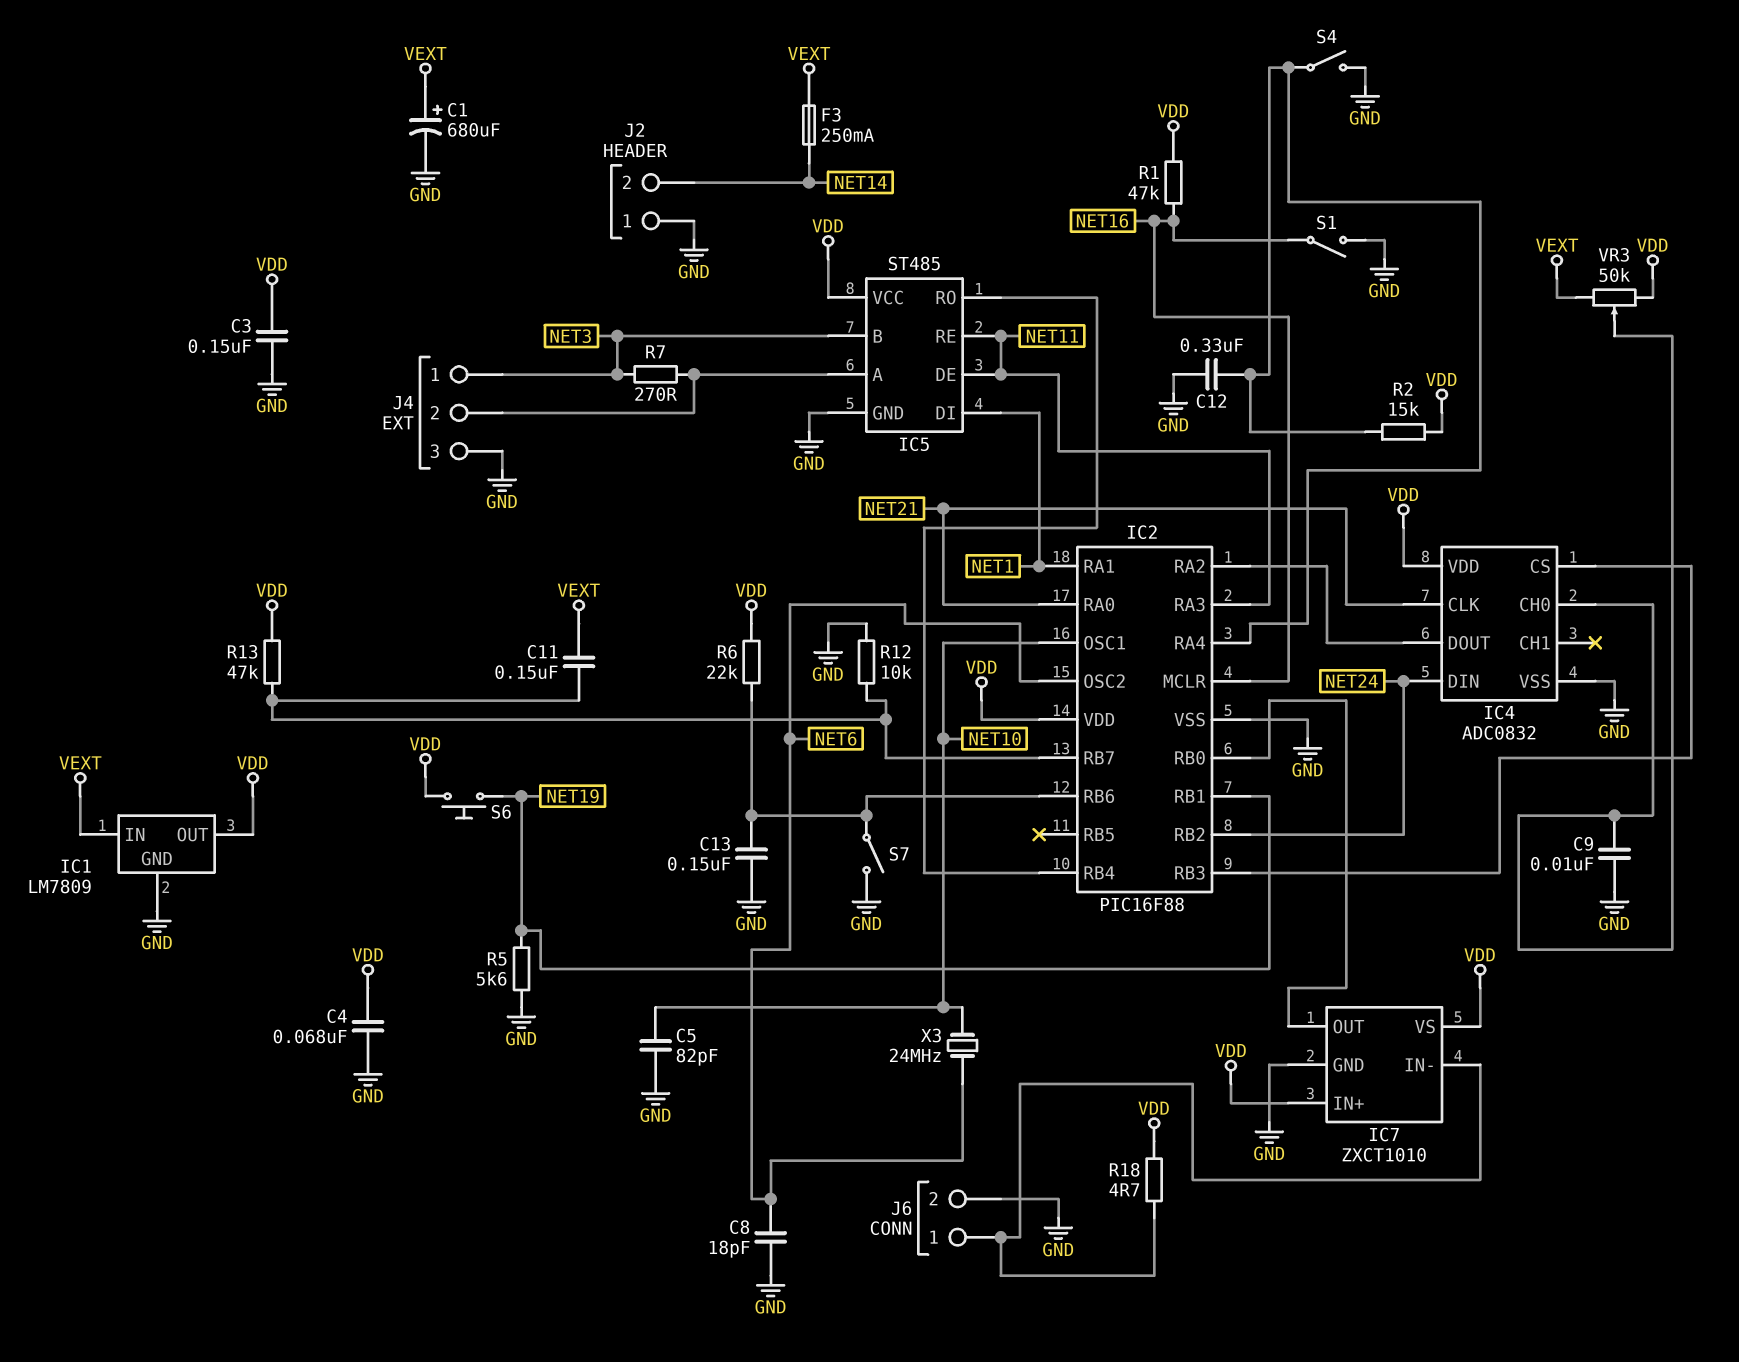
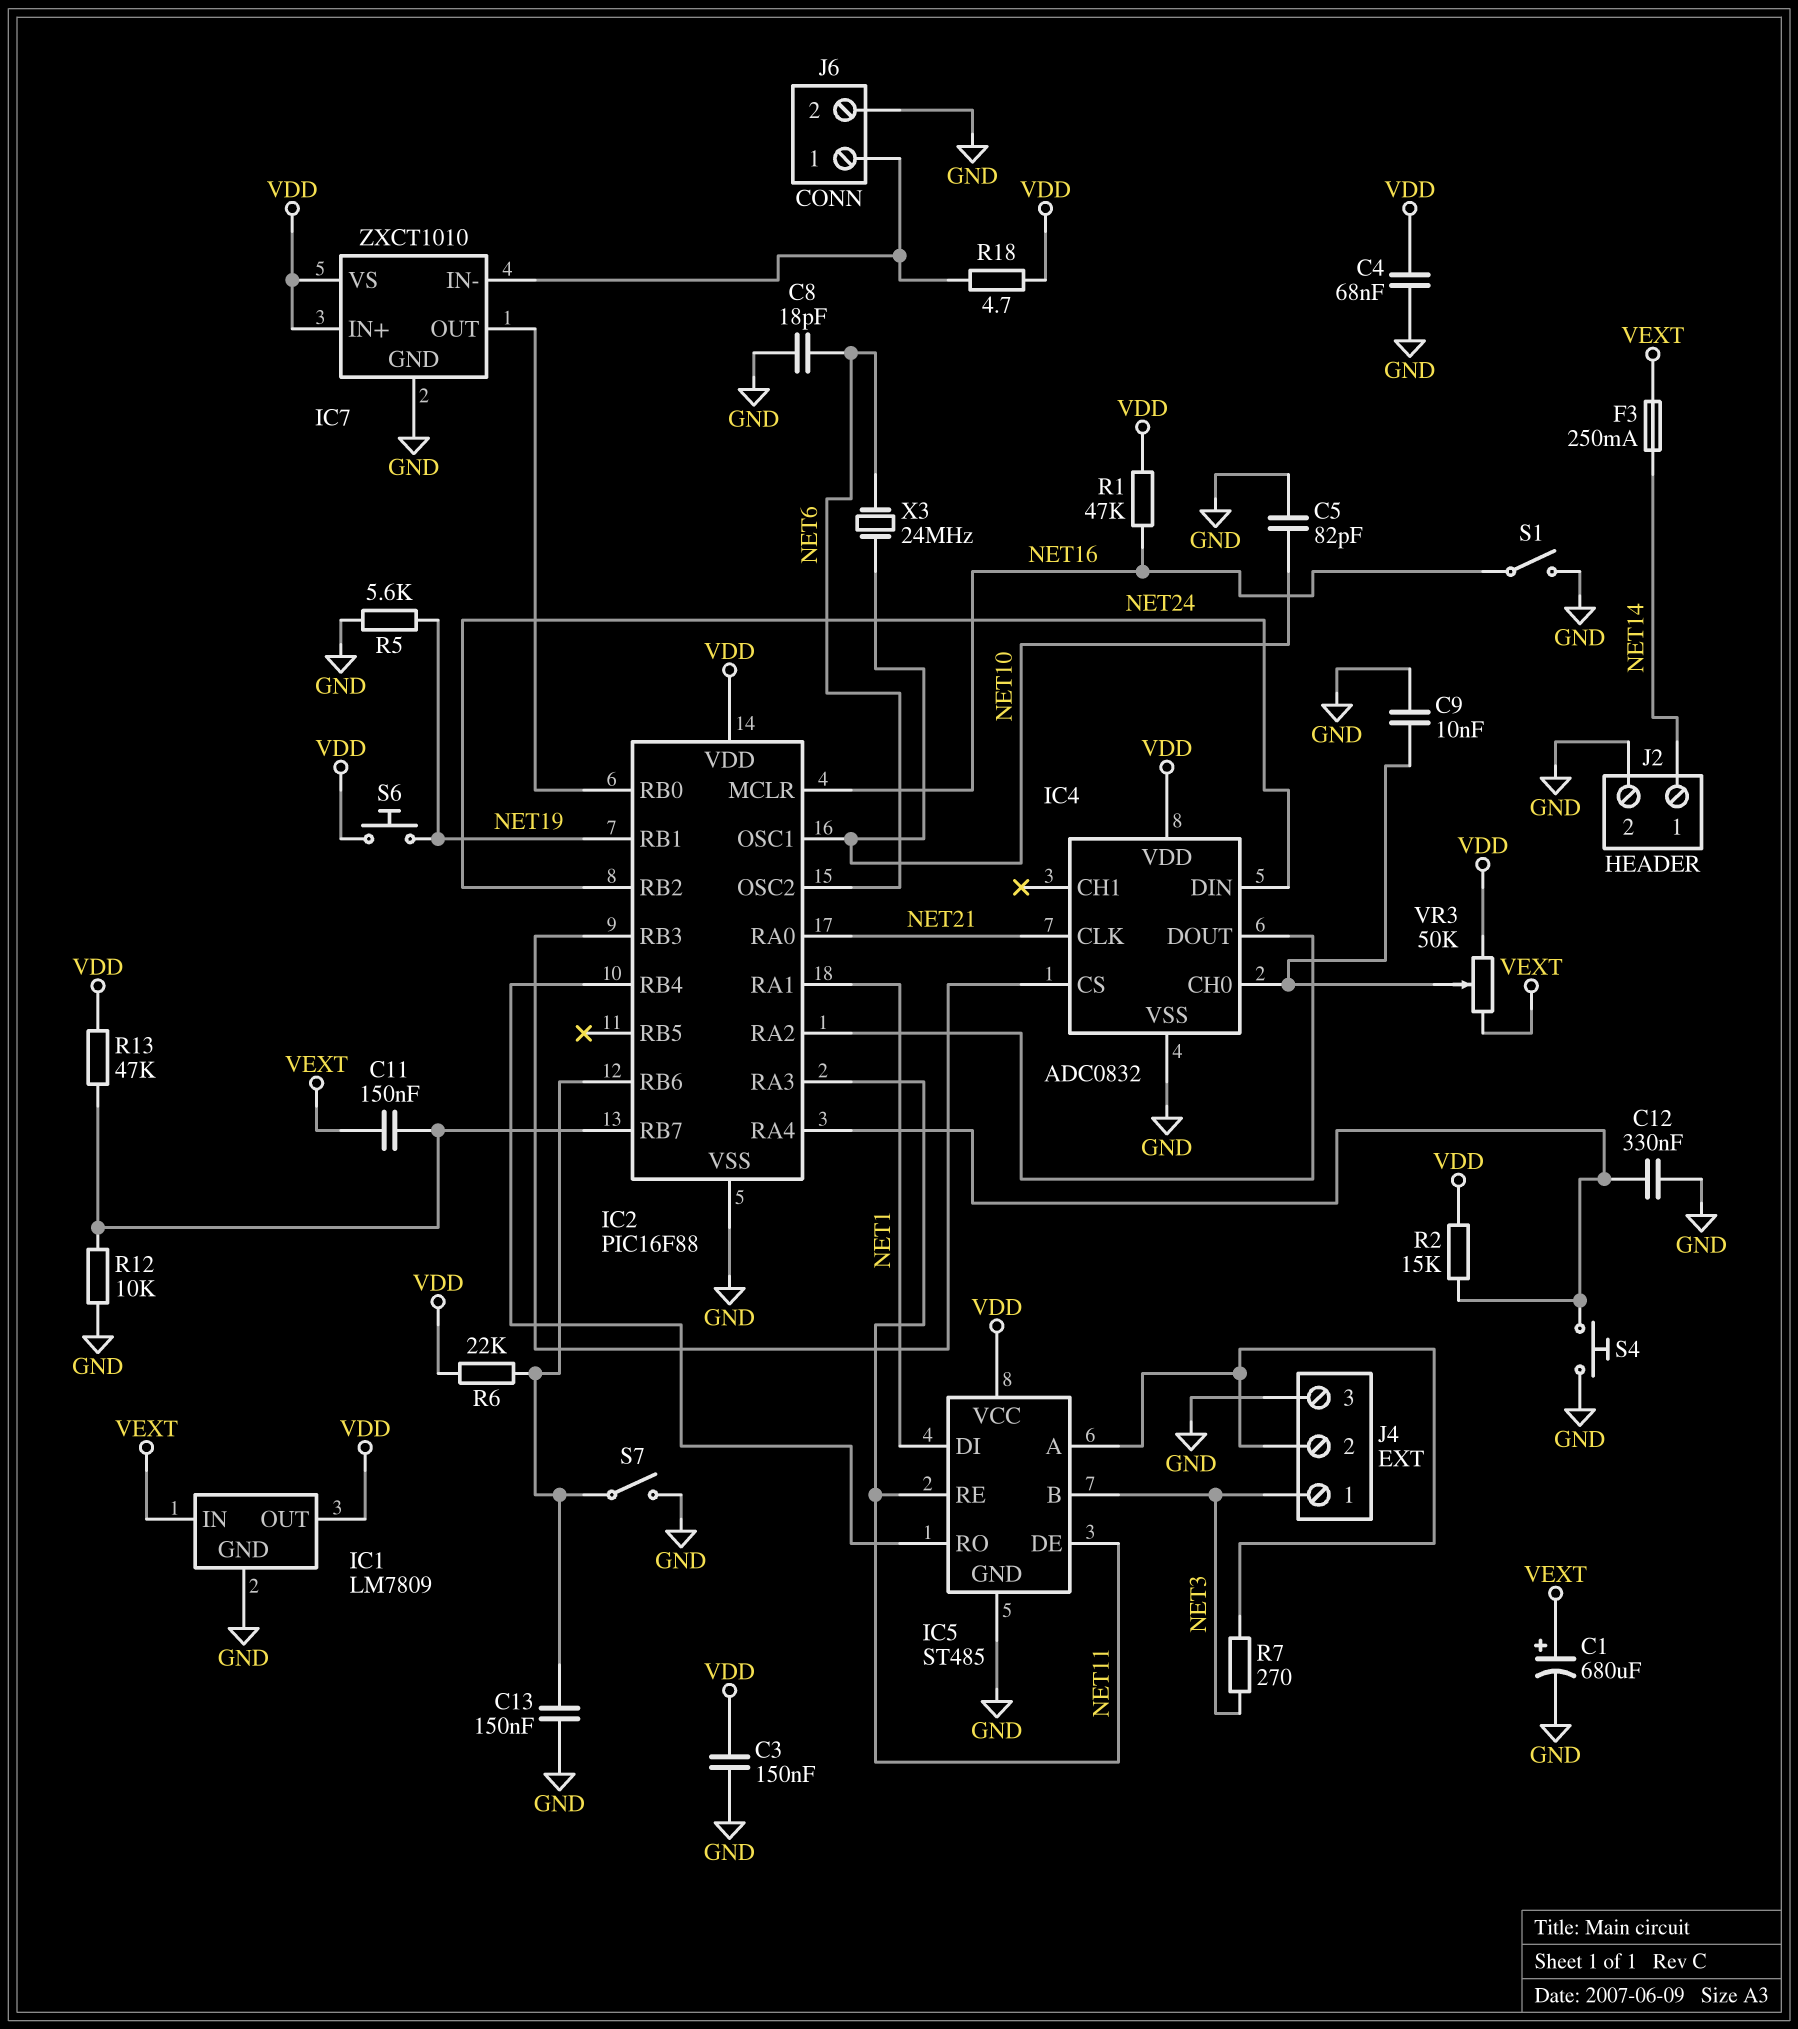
J2 pin 1: GND -> NET14
J2 pin 2: NET14 -> GND
S4: switch (GND, IC2/RA4) -> button (GND, IC2/RA4)

